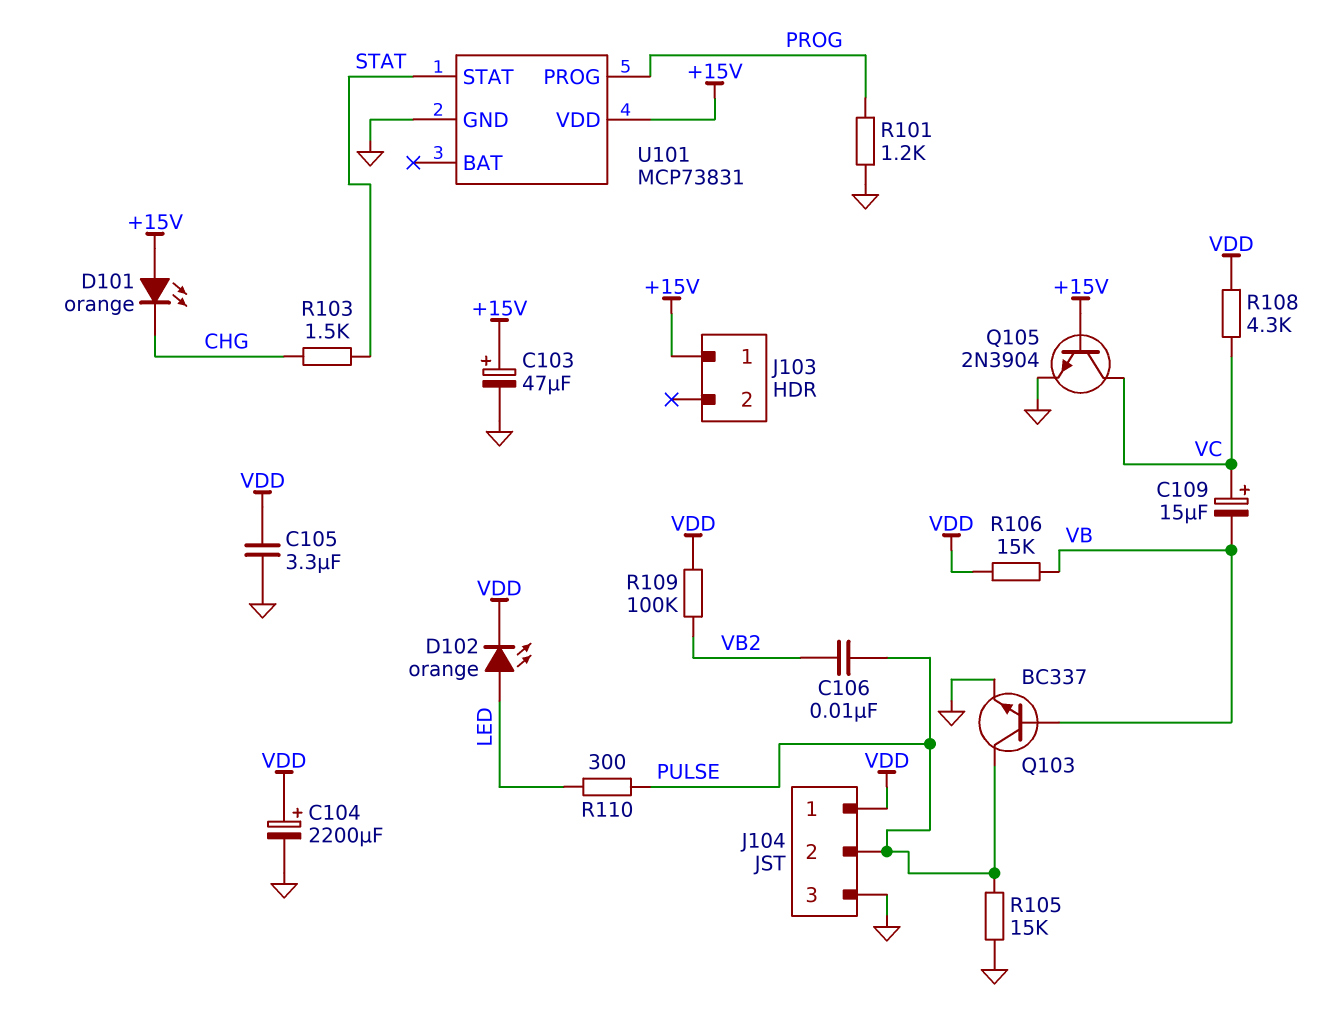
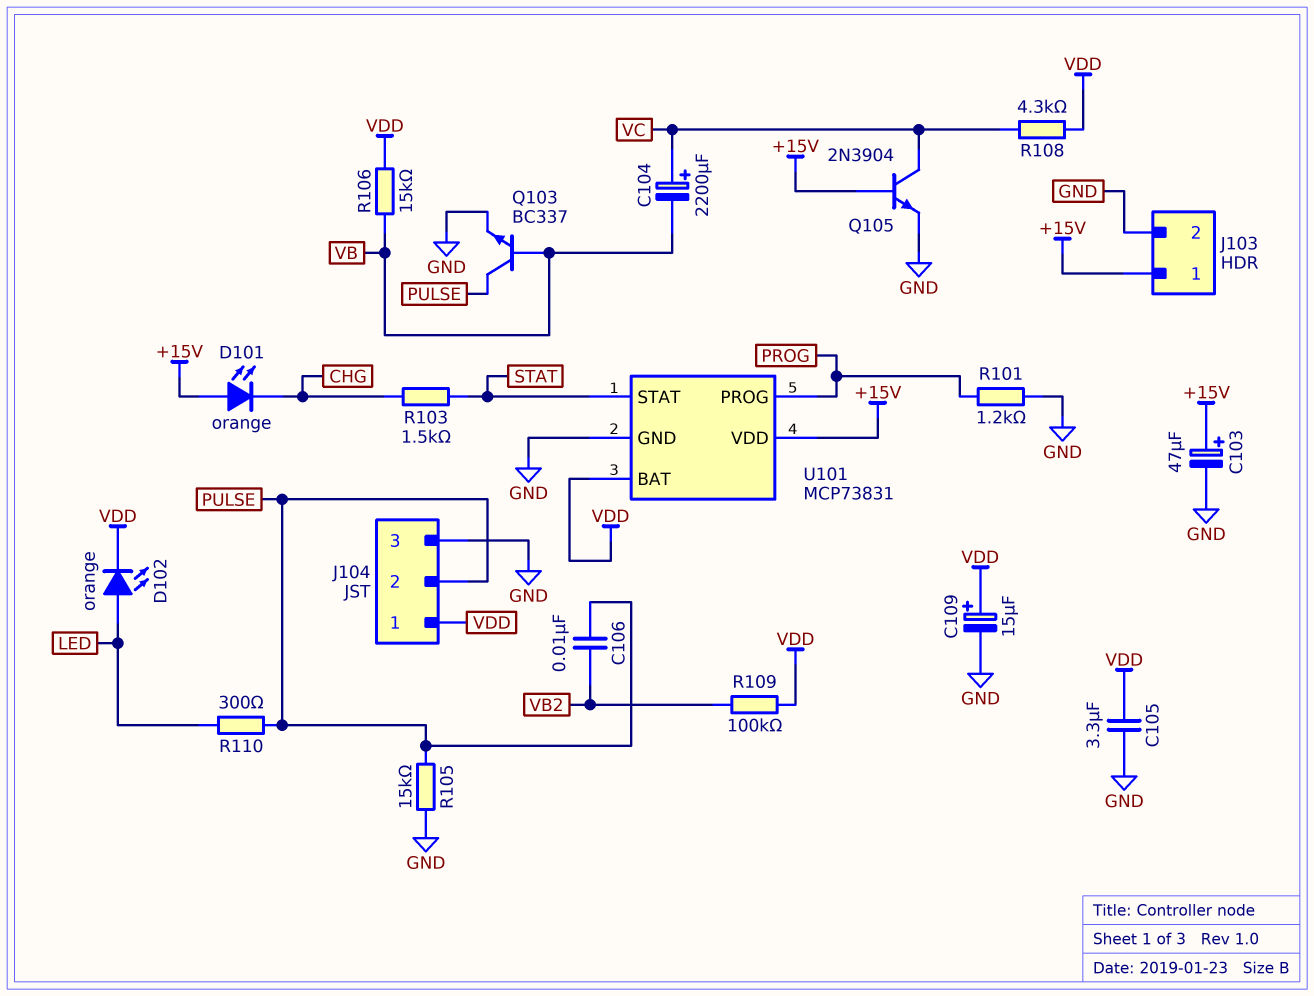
C104: 2200uF (plus VDD, minus GND) -> 2200uF (plus VC, minus VB)
C109: 15uF (plus VC, minus VB) -> 15uF (plus VDD, minus GND)
J103 pin 2: none -> GND
U101 pin BAT: none -> VDD

